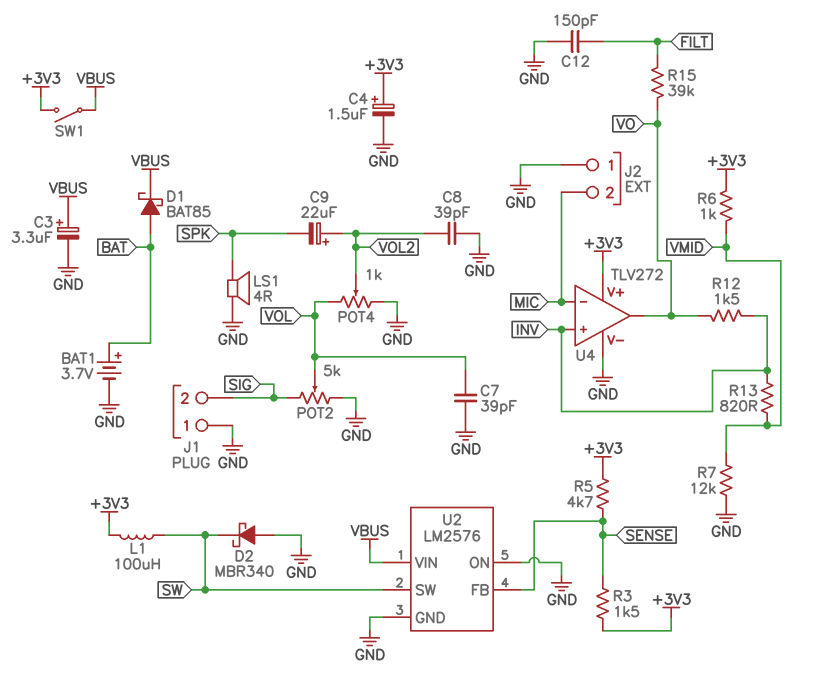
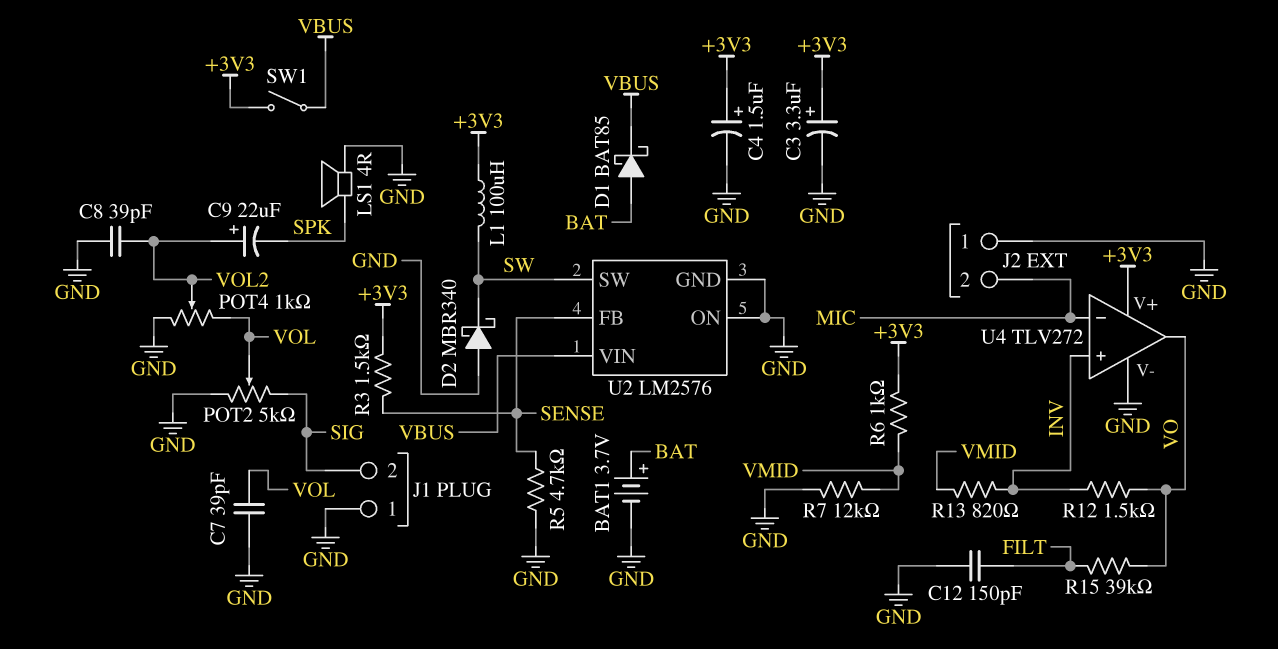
C3: 3.3uF (plus VBUS, minus GND) -> 3.3uF (plus +3V3, minus GND)
R5: 4.7k (+3V3, SENSE) -> 4.7k (GND, SENSE)

